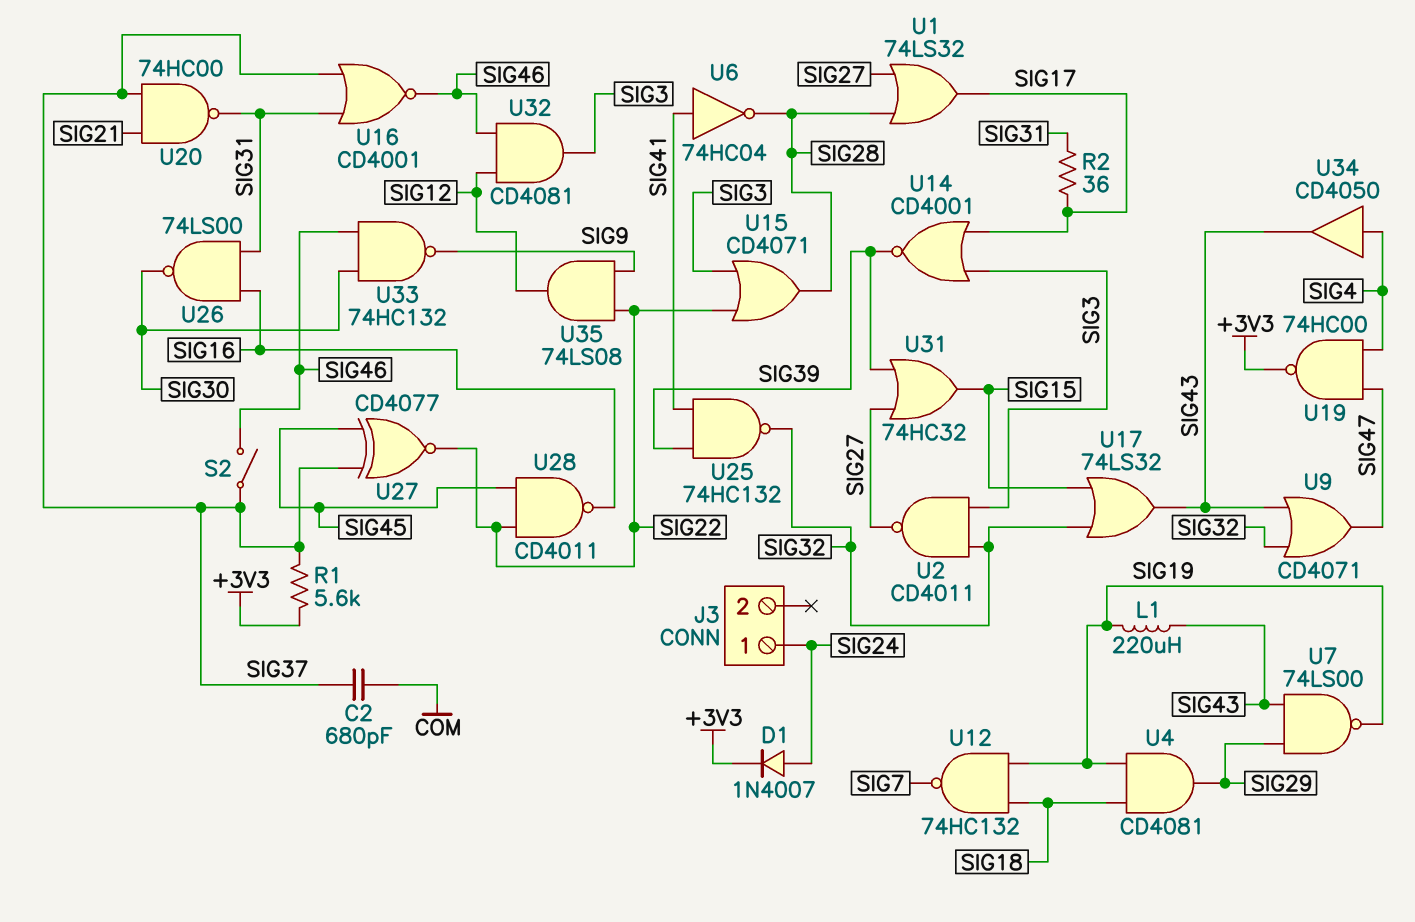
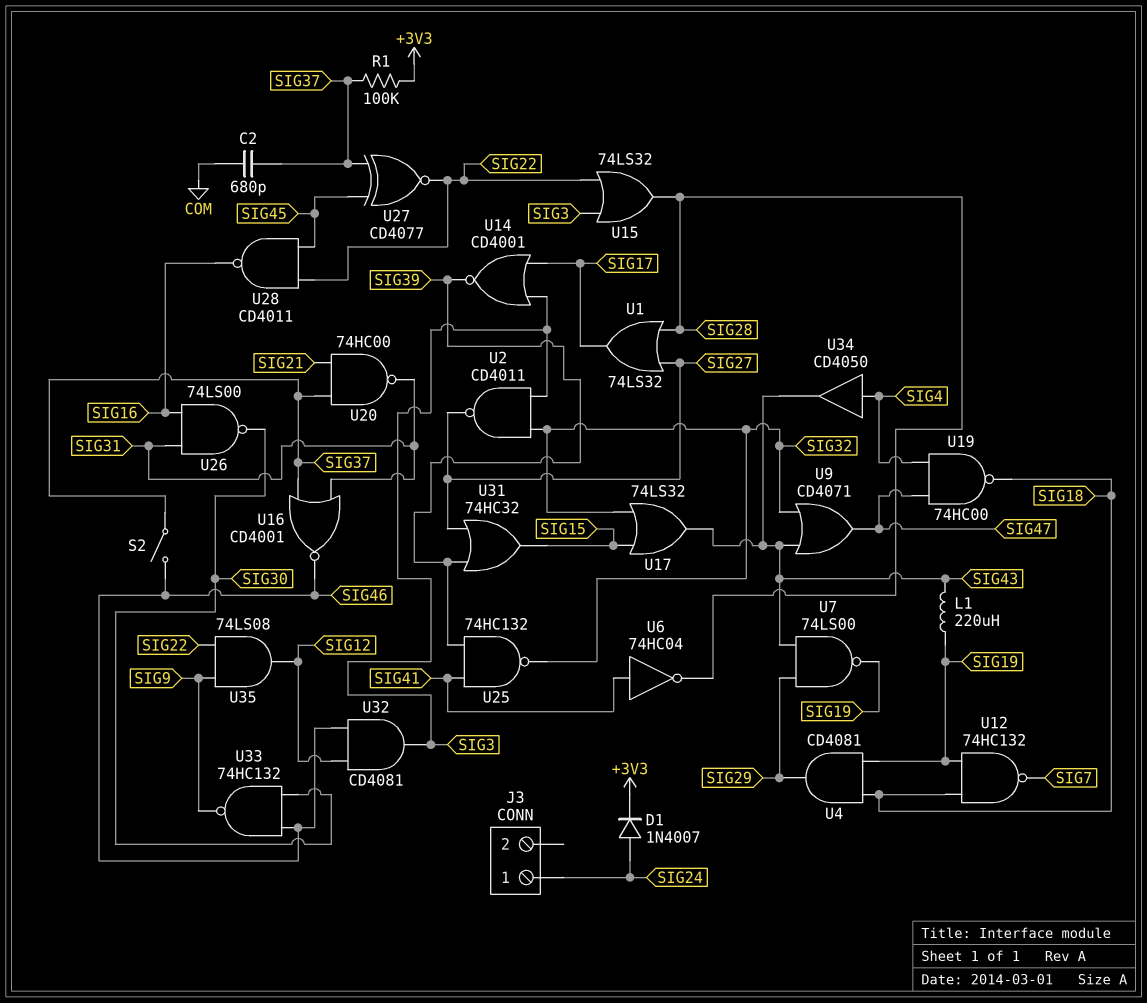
R1: 5.6k (+3V3, SIG37) -> 100k (+3V3, SIG37)
R2: 36 (SIG17, SIG31) -> none
U15: OR CD4071 (in SIG3, in SIG22, out SIG28) -> OR 74LS32 (in SIG3, in SIG22, out SIG28)
U19: NAND 74HC00 (in SIG4, in SIG47, out +3V3) -> NAND 74HC00 (in SIG4, in SIG47, out SIG18)

